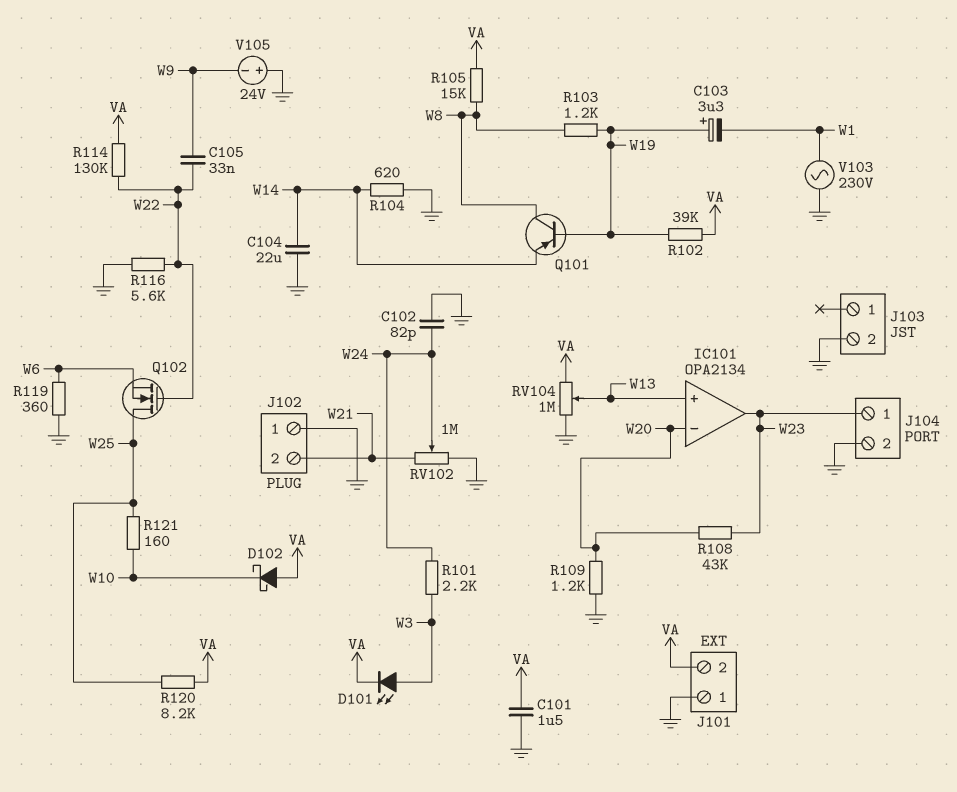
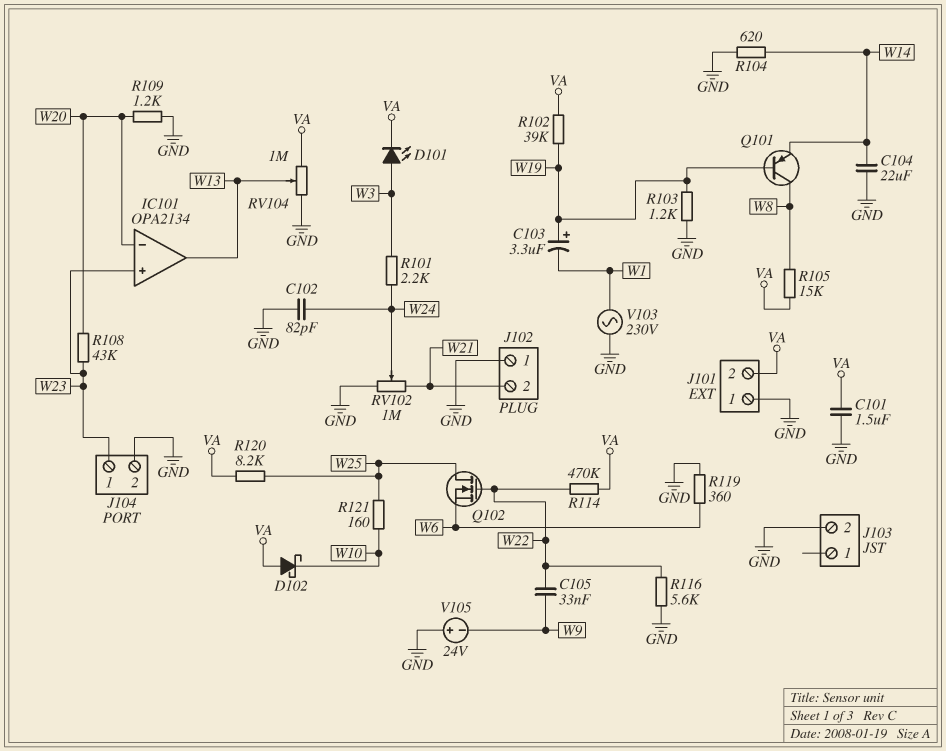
IC101 pin in+: W13 -> W23
IC101 pin out: W23 -> W13
R103: 1.2k (W8, W19) -> 1.2k (GND, W19)
R114: 130k (VA, W22) -> 470k (VA, W22)

